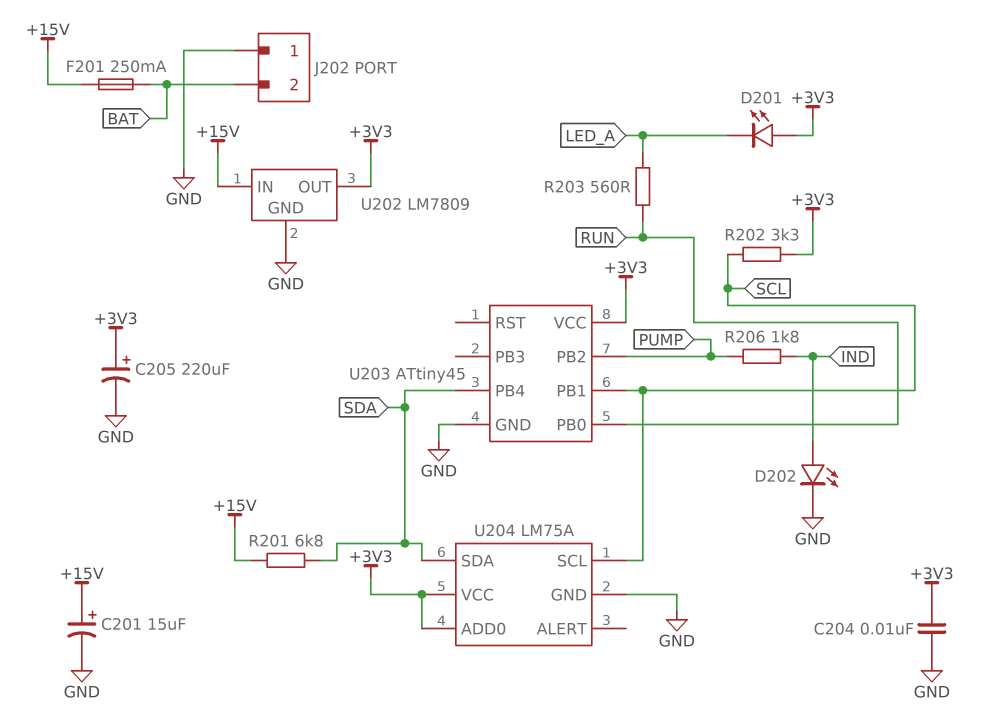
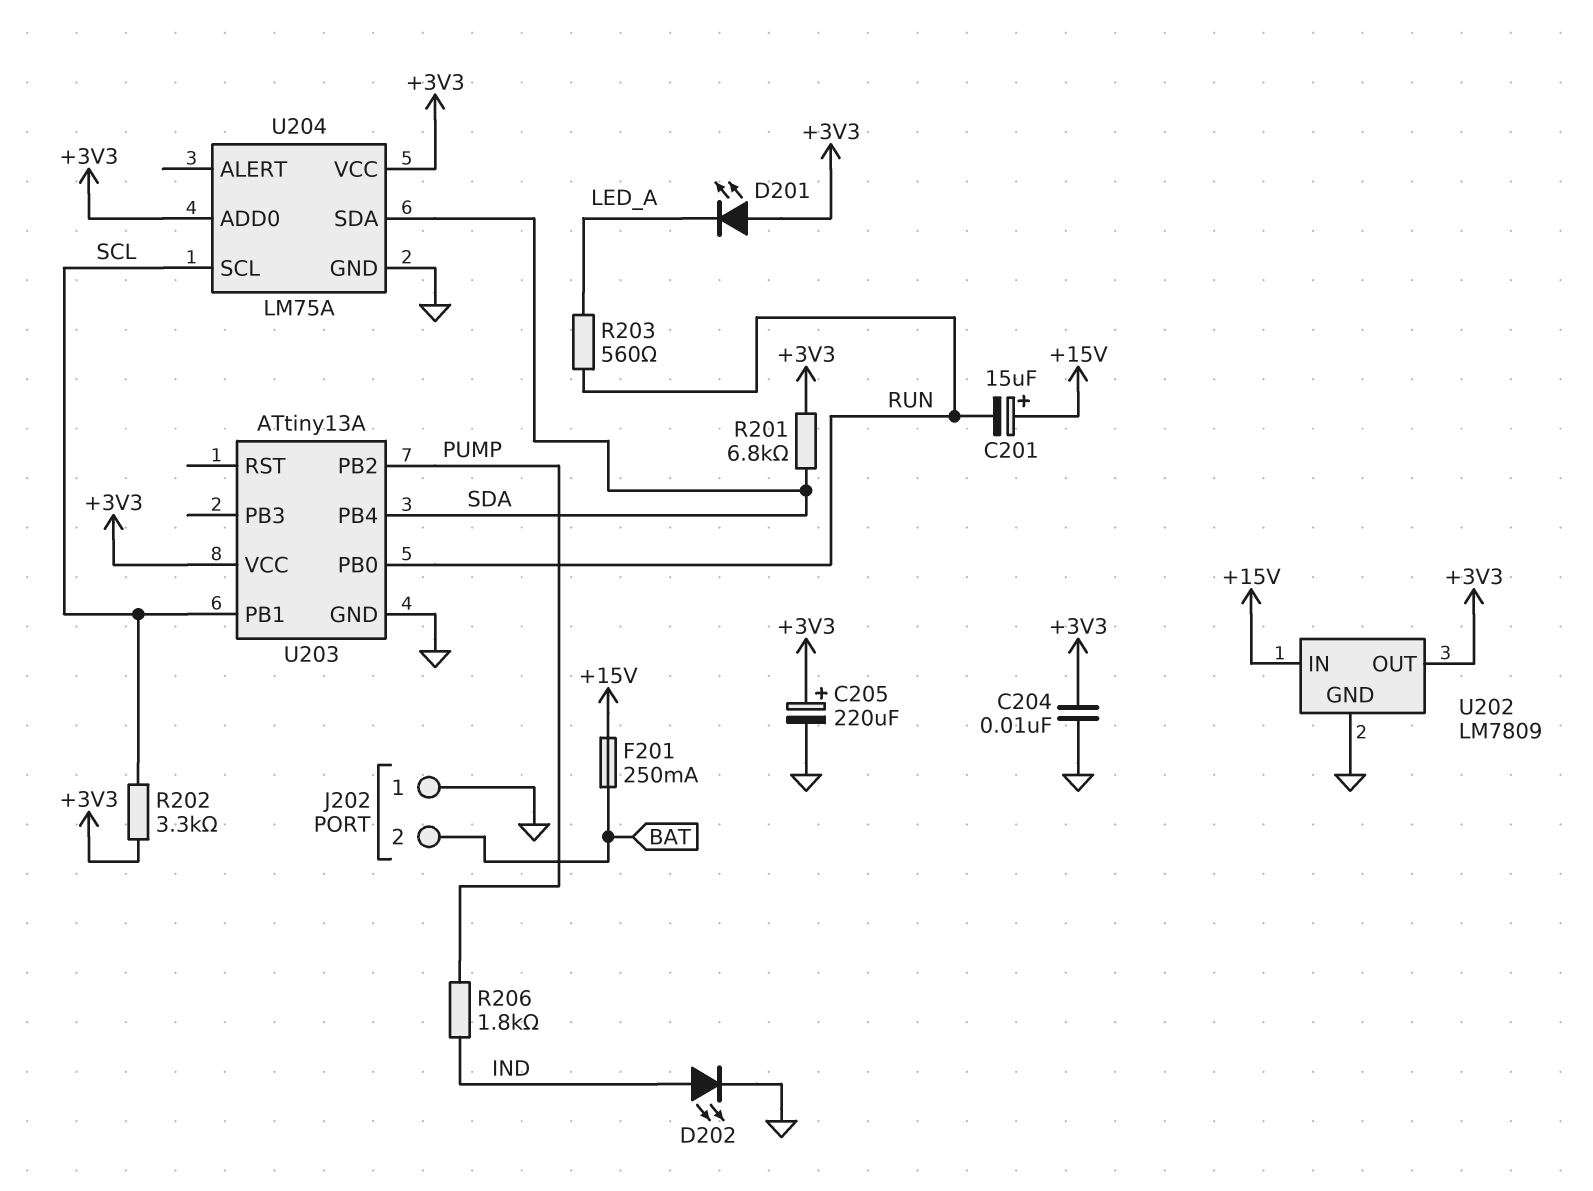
C201: 15uF (plus +15V, minus GND) -> 15uF (plus +15V, minus RUN)
R201: 6.8k (+15V, SDA) -> 6.8k (+3V3, SDA)
U203: ATtiny45 -> ATtiny13A

